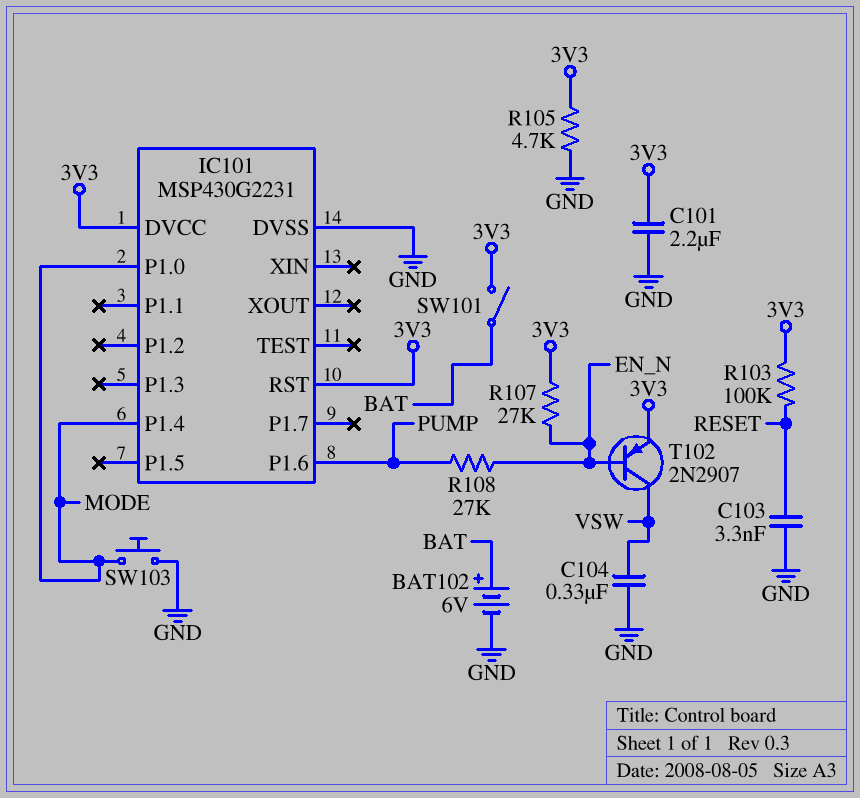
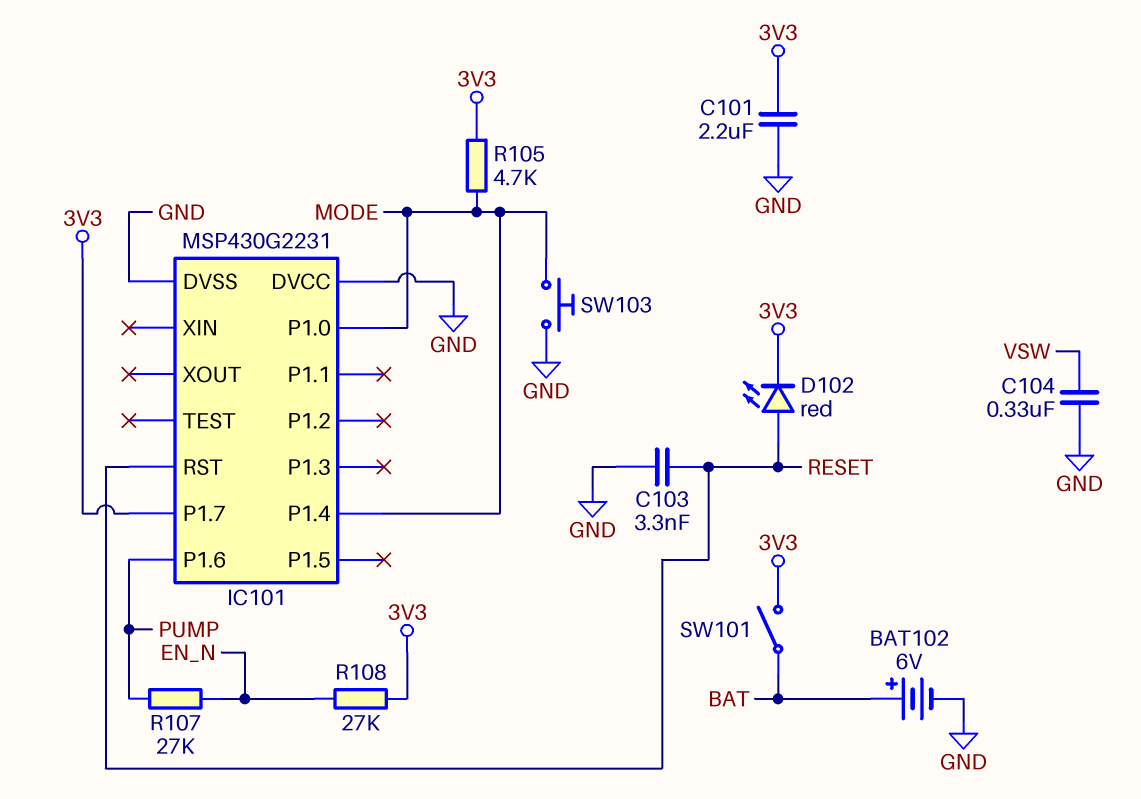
D102: none -> LED red (A RESET, K 3V3)
IC101 pin DVCC: 3V3 -> GND
IC101 pin P1.7: none -> 3V3
IC101 pin RST: 3V3 -> RESET
R103: 100k (3V3, RESET) -> none
R105: 4.7k (3V3, GND) -> 4.7k (3V3, MODE)
R107: 27k (3V3, EN_N) -> 27k (EN_N, PUMP)
R108: 27k (EN_N, PUMP) -> 27k (3V3, EN_N)
T102: PNP 2N2907 (B EN_N, C VSW, E 3V3) -> none

